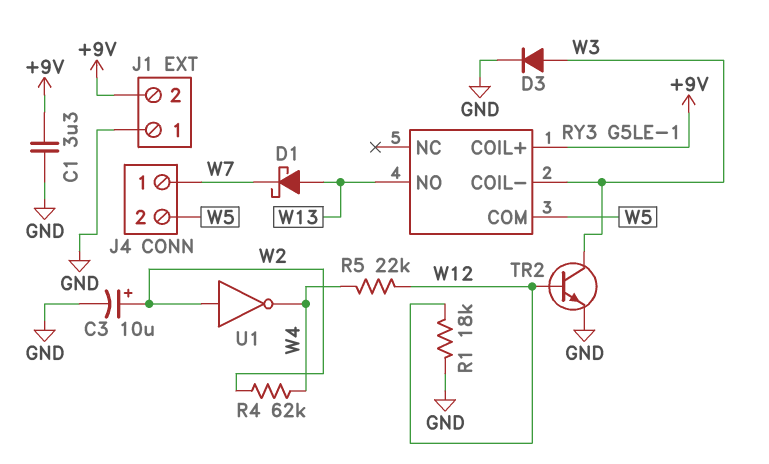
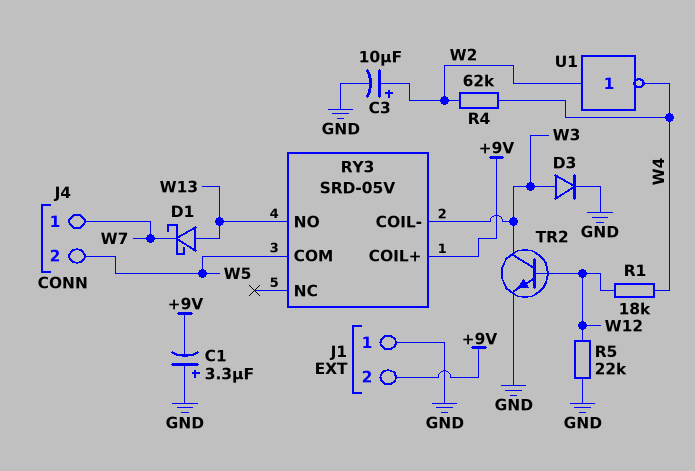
C1: 3.3uF (+9V, GND) -> 3.3uF (plus GND, minus +9V)
R1: 18k (GND, W12) -> 18k (W4, W12)
R5: 22k (W4, W12) -> 22k (GND, W12)
RY3: G5LE-1 -> SRD-05V

